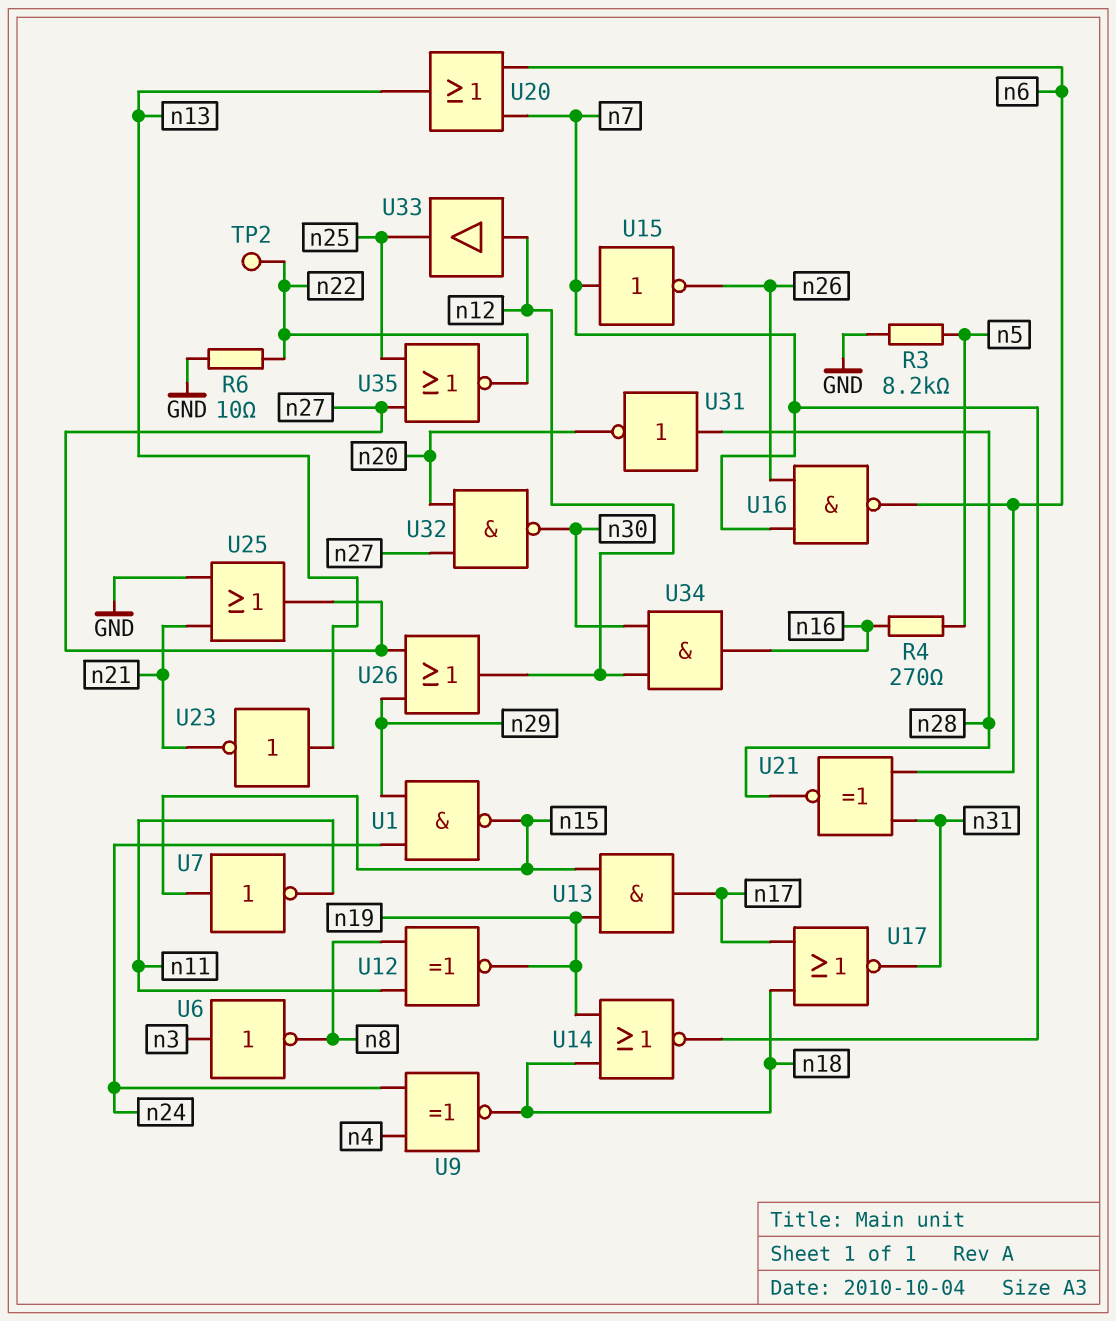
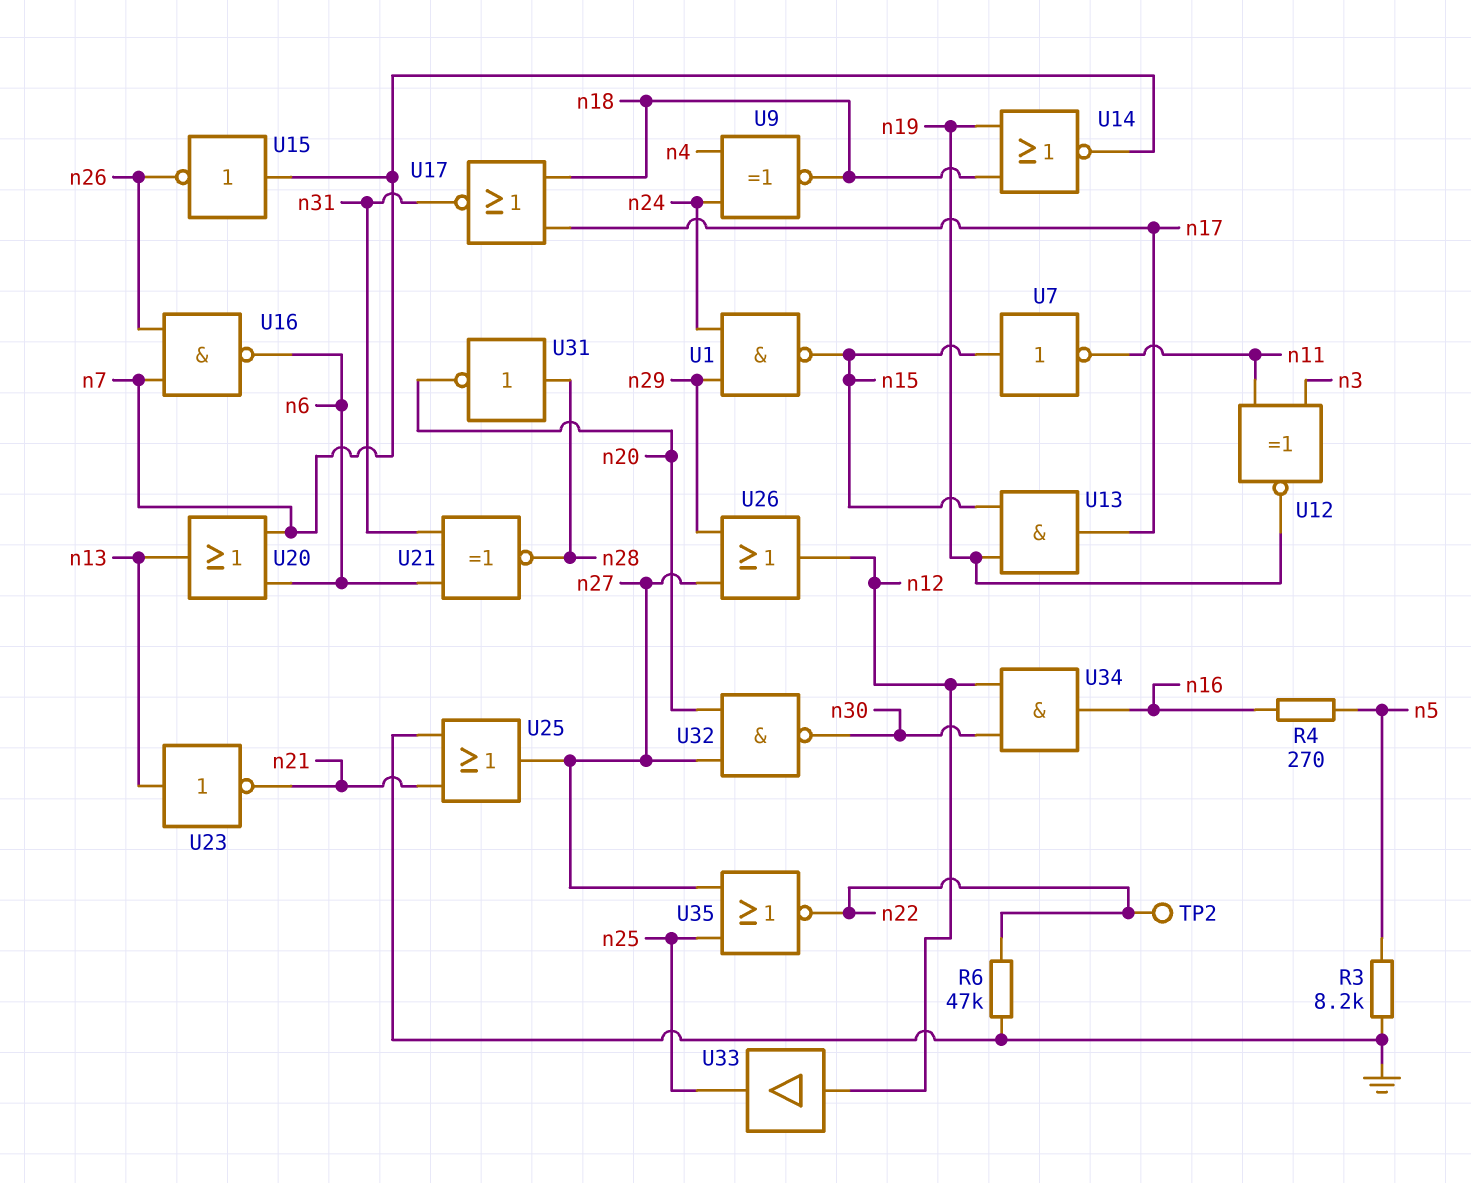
R6: 10 (GND, n22) -> 47k (GND, n22)
U6: NOT (in n3, out n8) -> none
U12: XNOR (in n8, in n11, out n19) -> XNOR (in n3, in n11, out n19)

